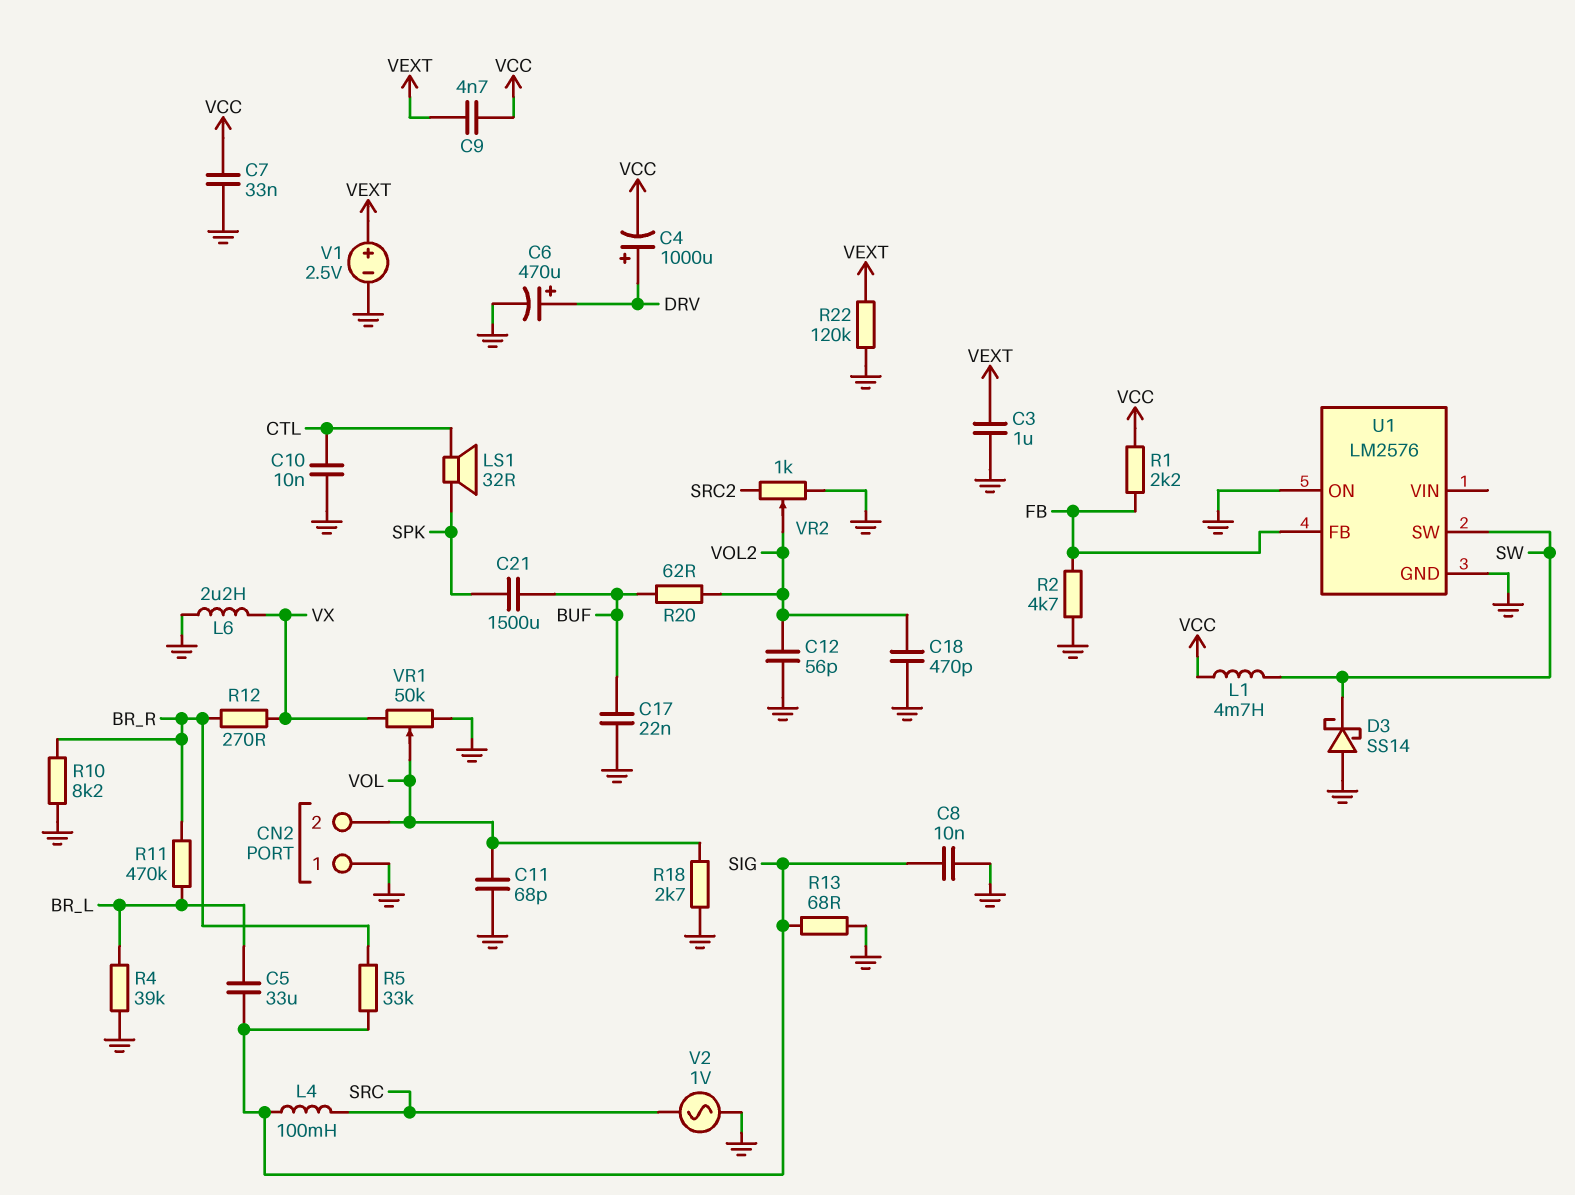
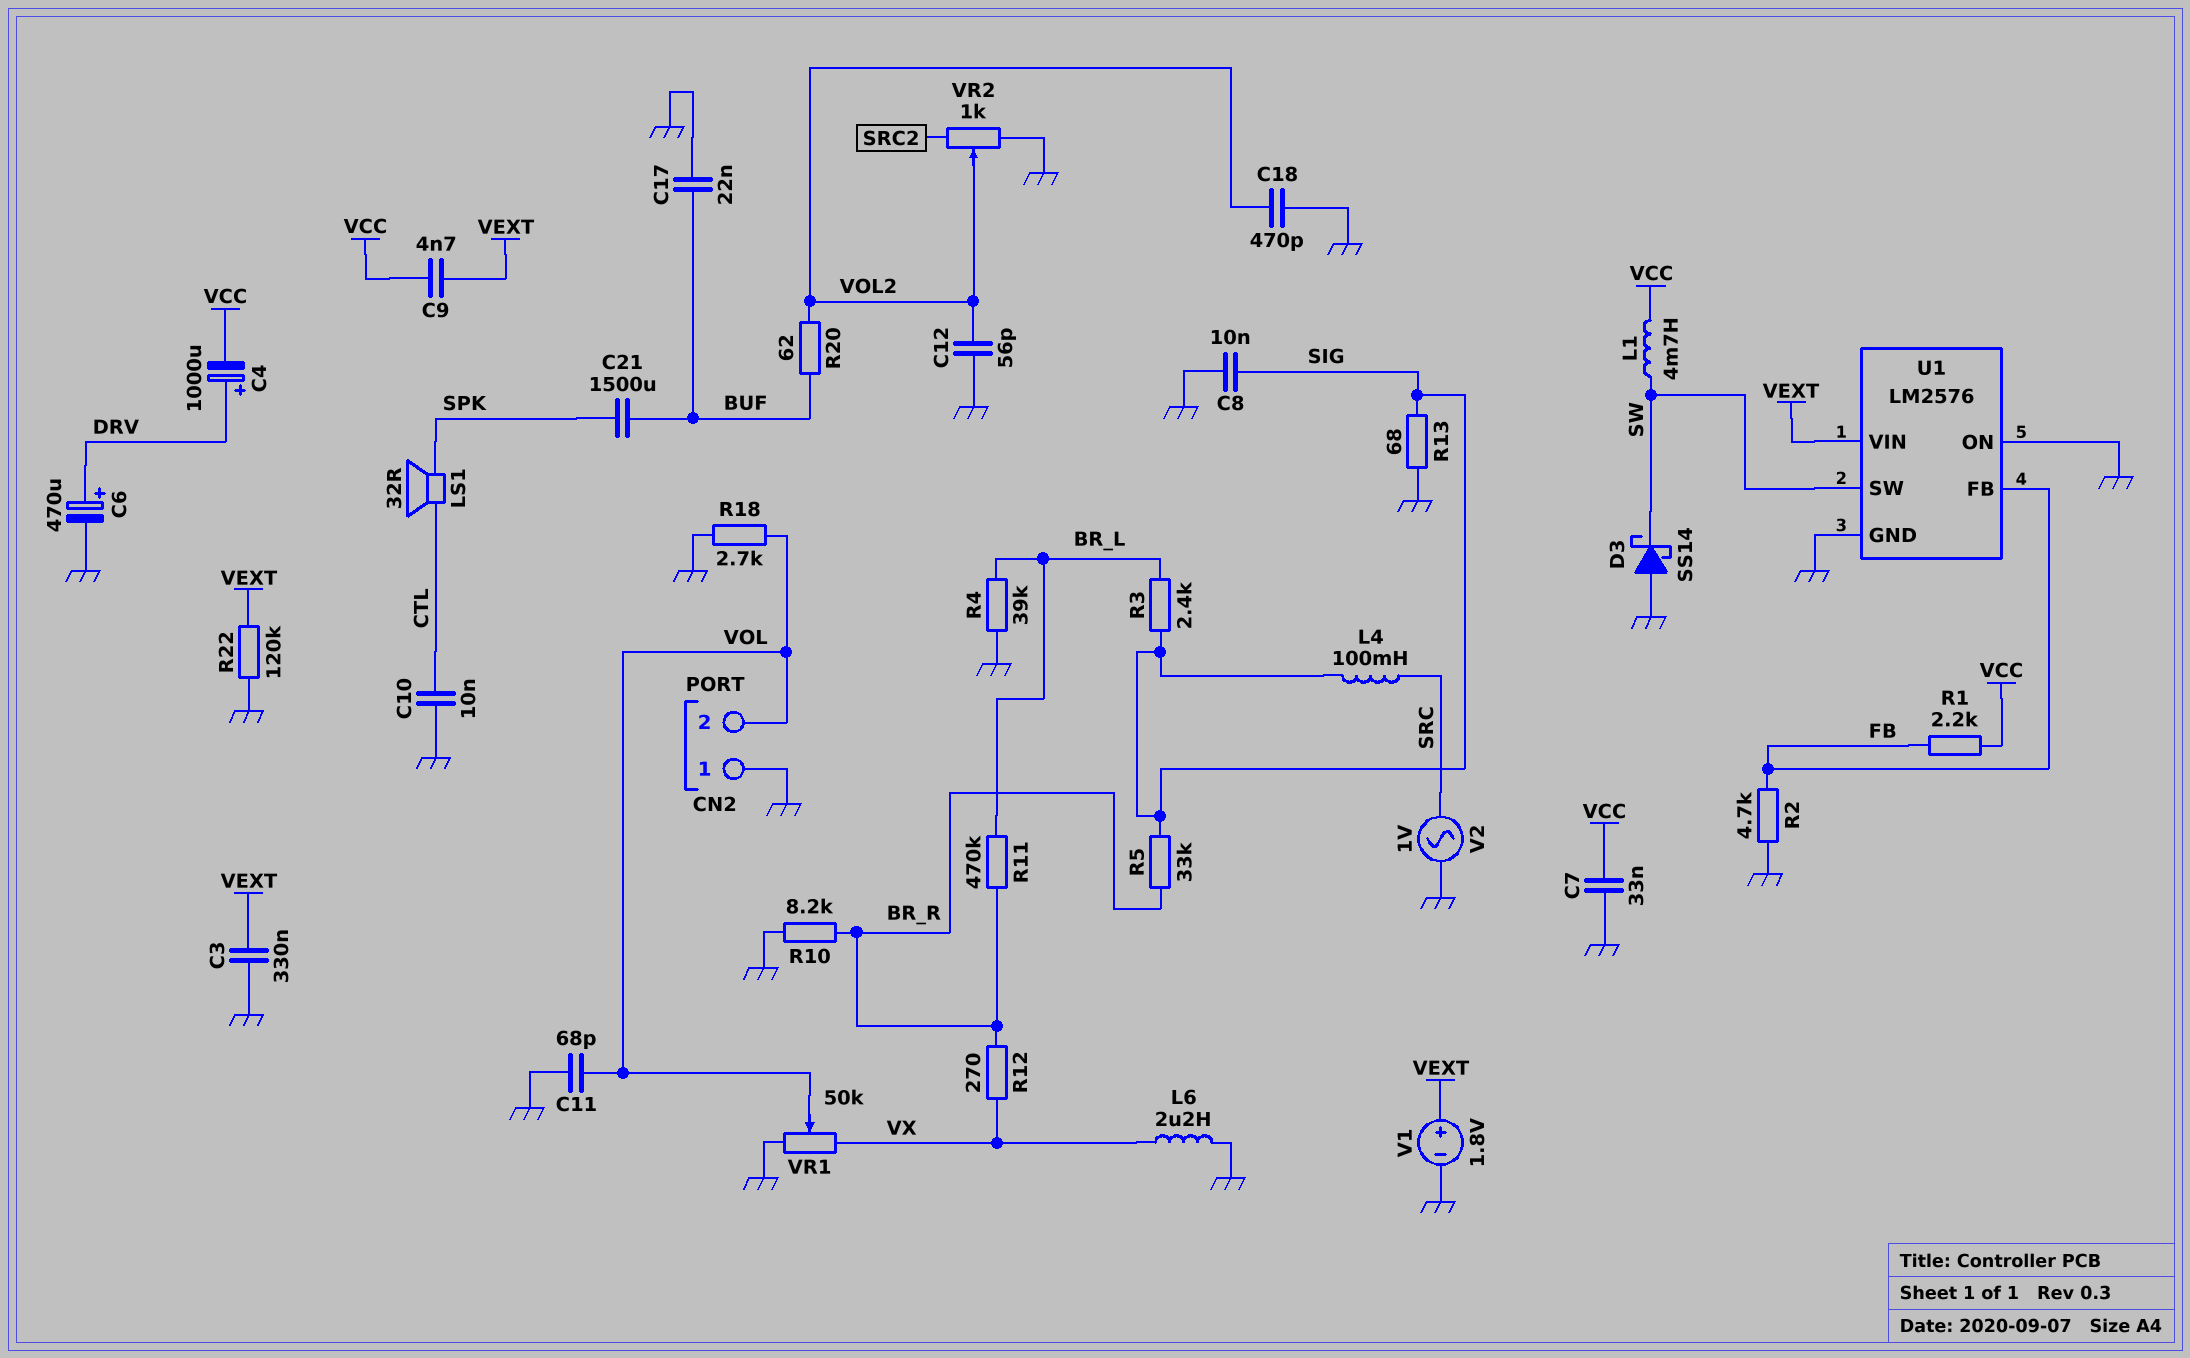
C3: 1uF (GND, VEXT) -> 330nF (GND, VEXT)
C5: 33uF (BR_L, SIG) -> none
R3: none -> 2.4k (BR_L, SIG)
U1 pin VIN: none -> VEXT
V1: 2.5V (plus VEXT, minus GND) -> 1.8V (plus VEXT, minus GND)

